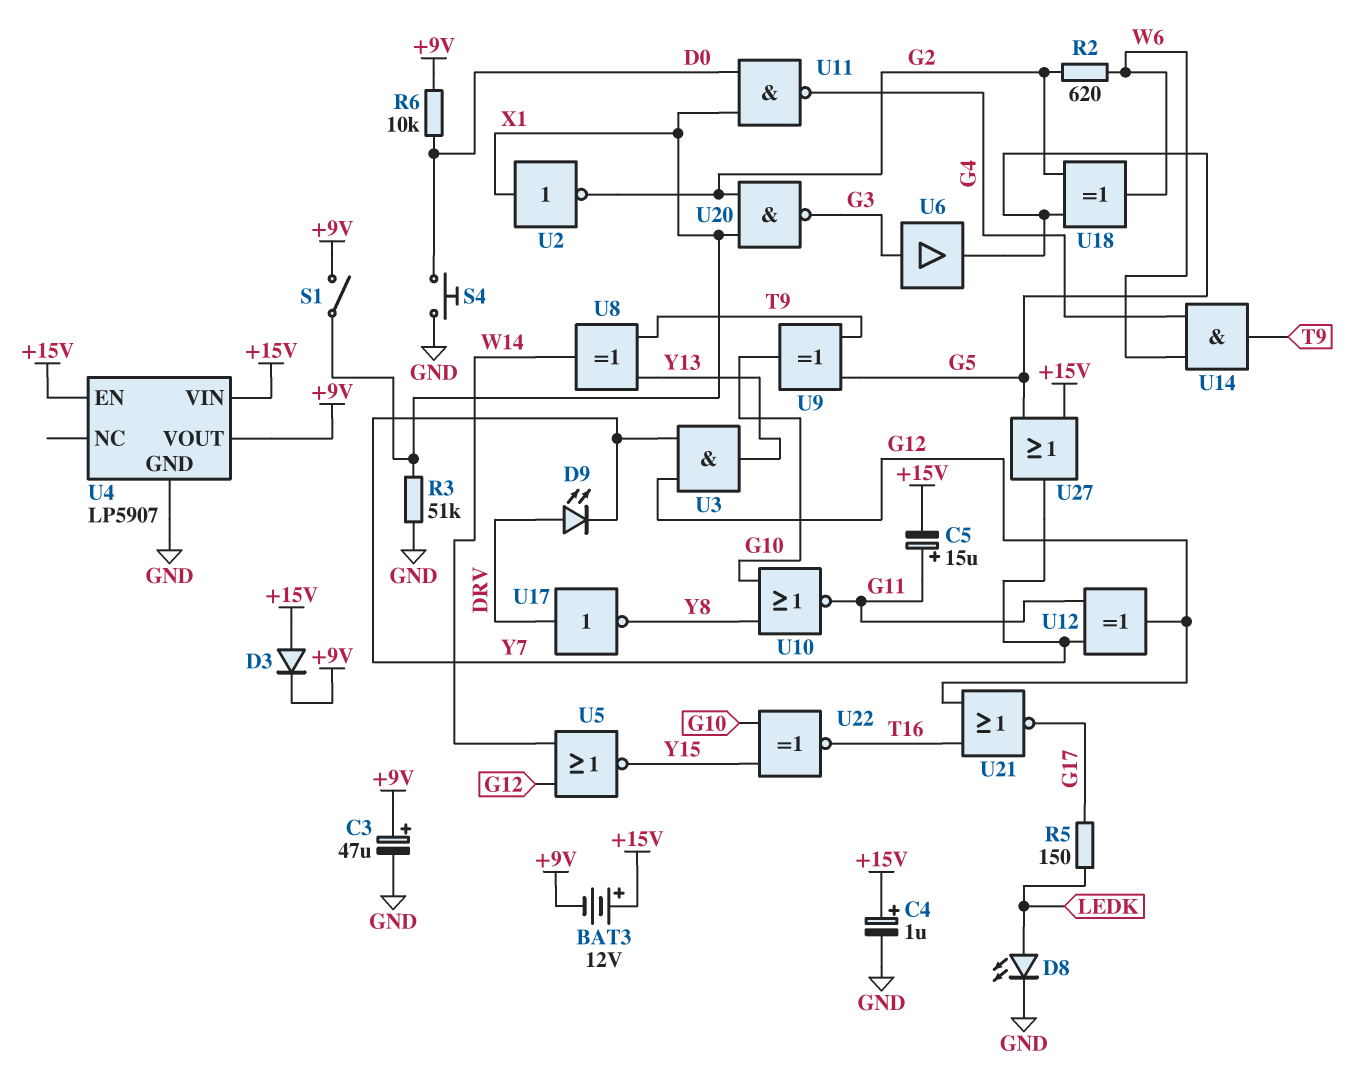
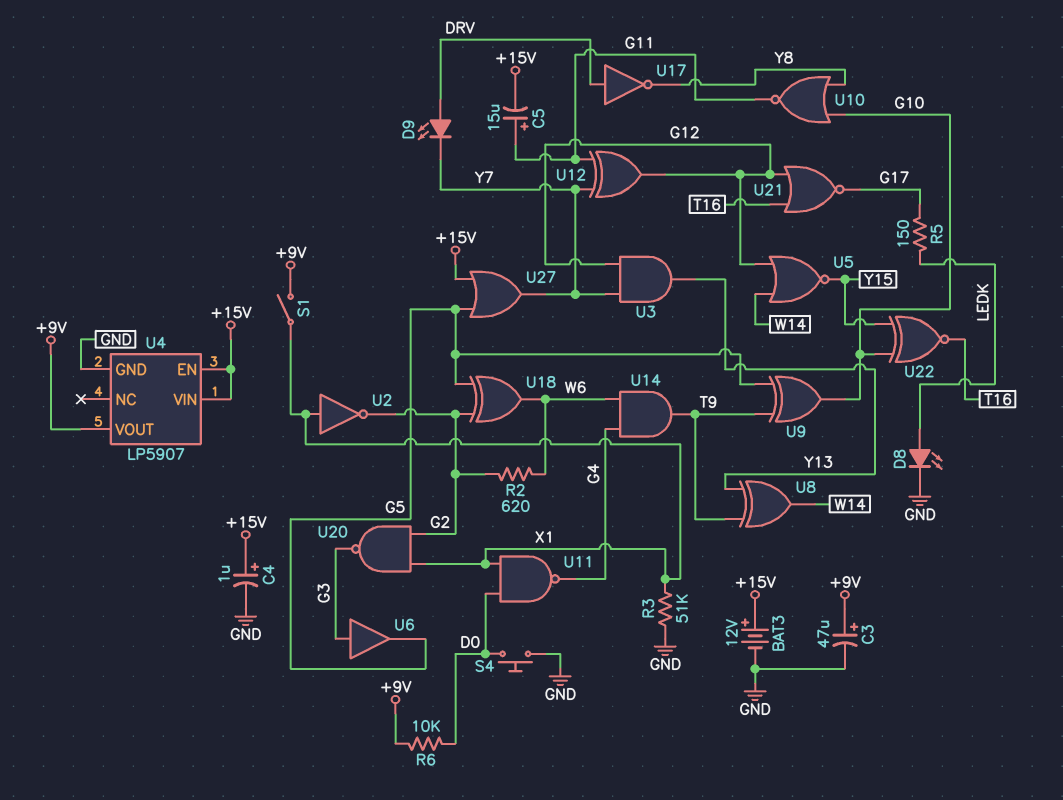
BAT3: 12V (plus +15V, minus +9V) -> 12V (plus +15V, minus GND)
D3: diode (A +15V, K +9V) -> none

